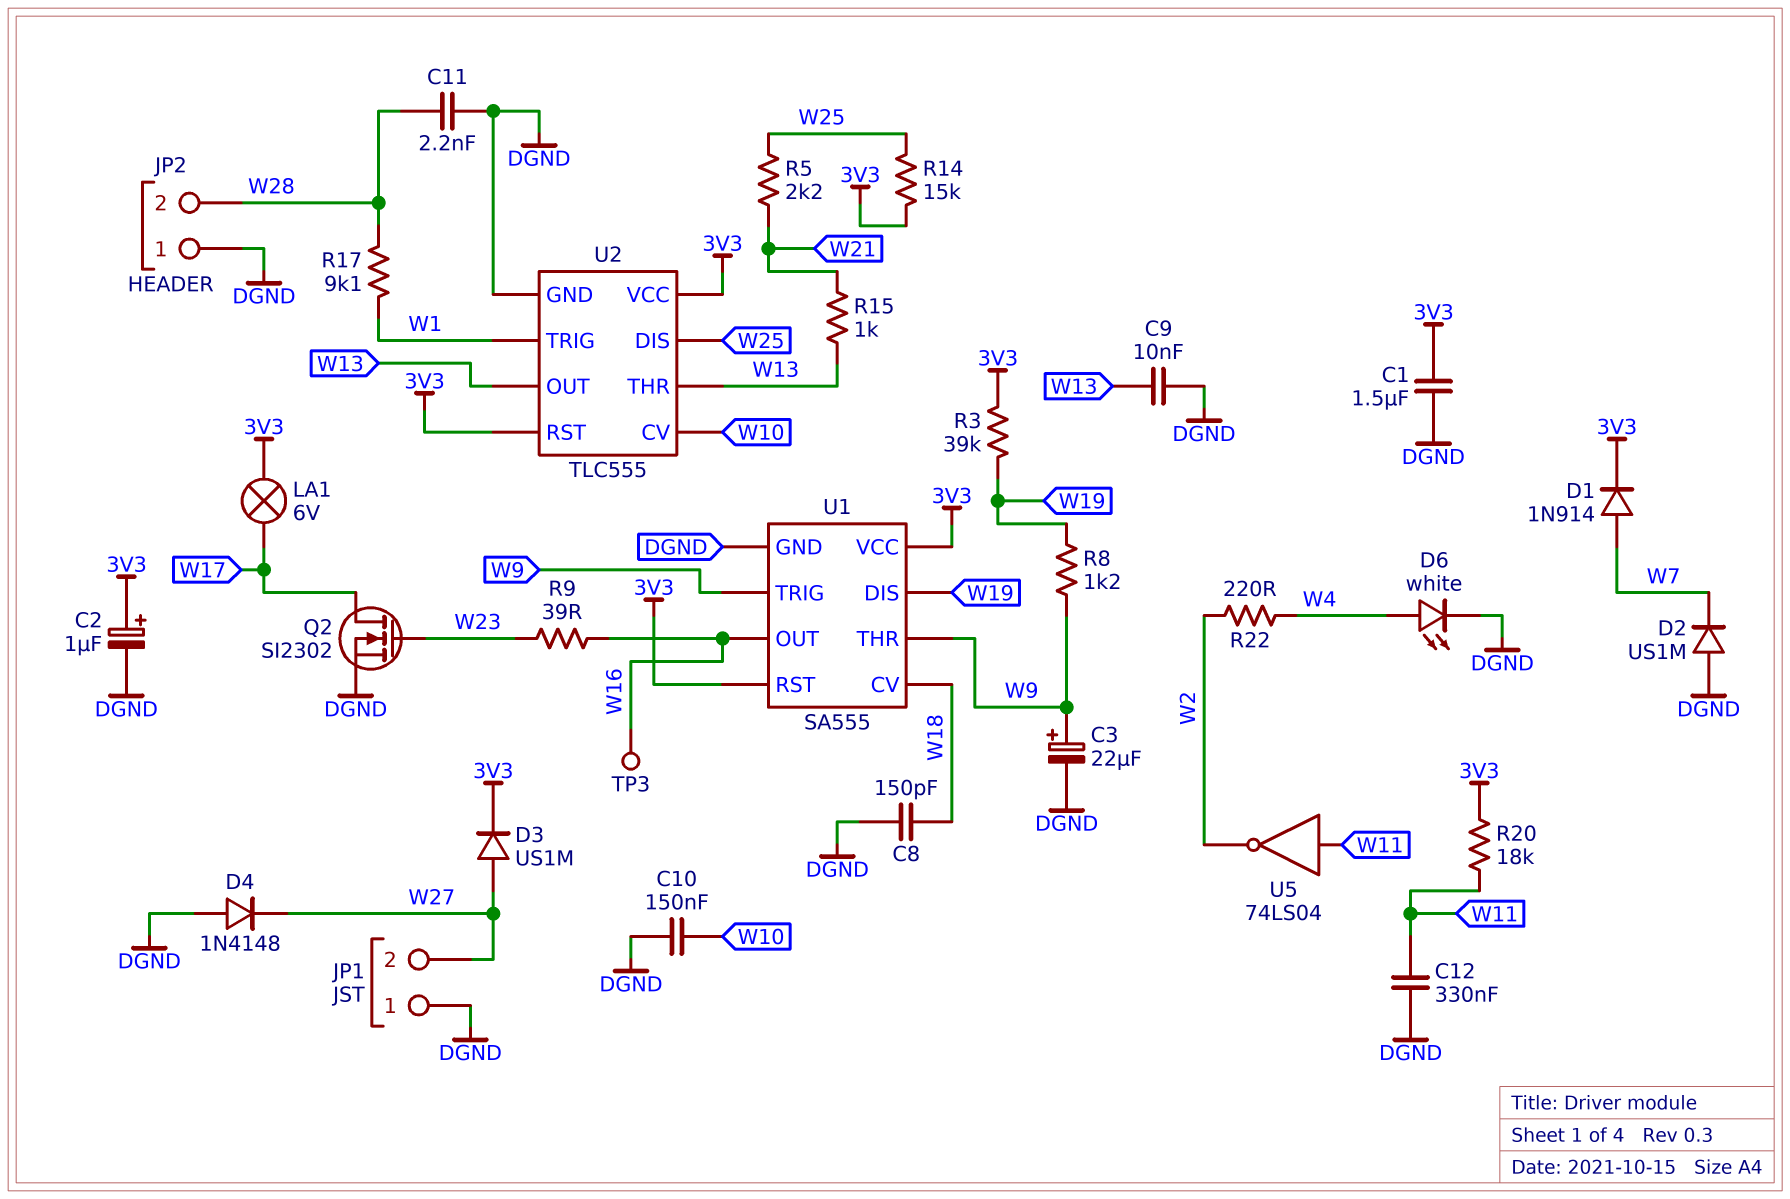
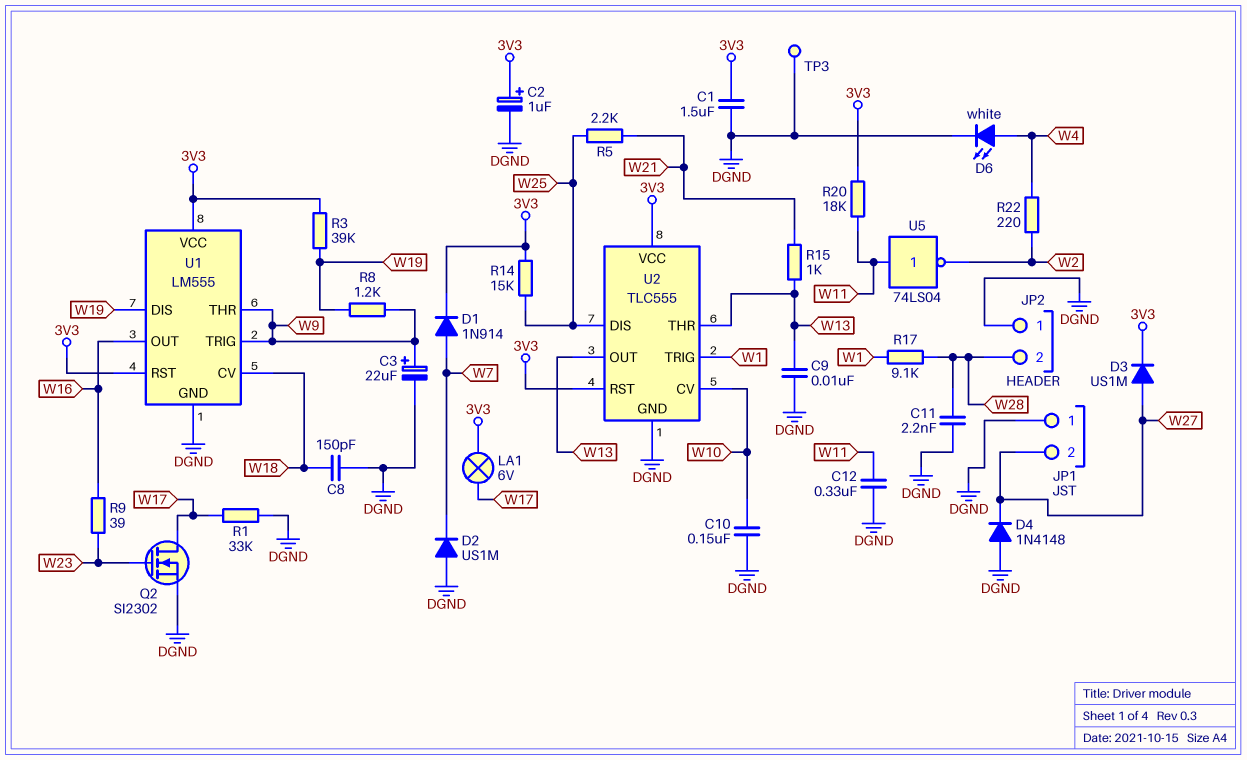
R1: none -> 33k (DGND, W17)
TP3: test point (W16) -> test point (DGND)
U1: SA555 -> LM555

